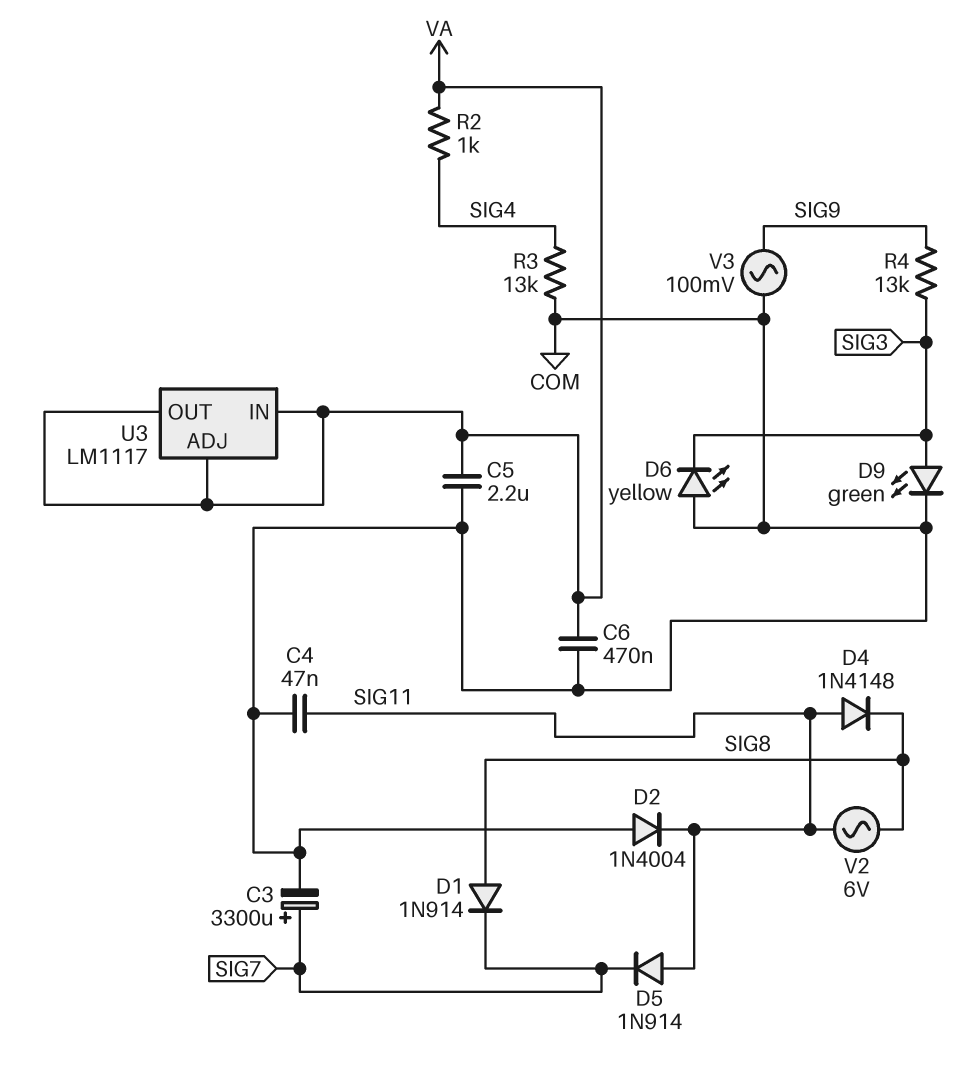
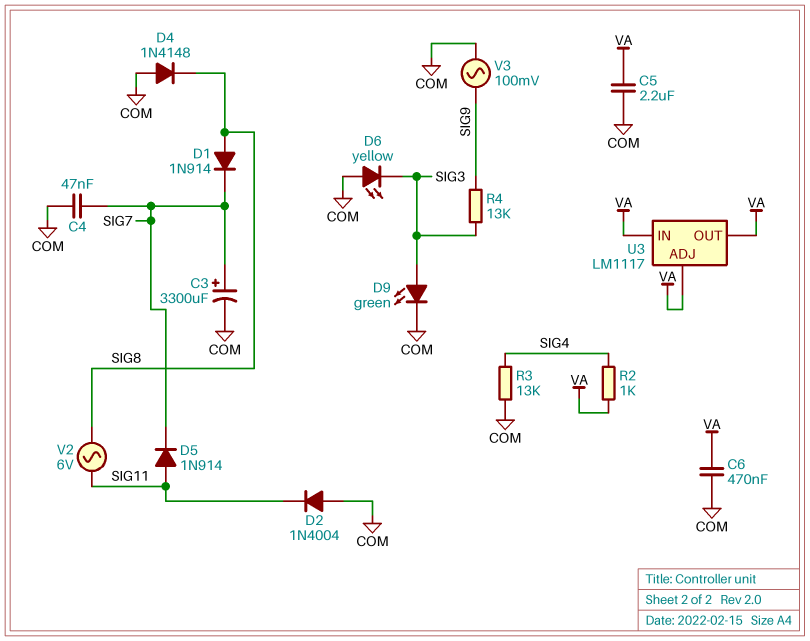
C4: 47nF (COM, SIG11) -> 47nF (COM, SIG7)
D4: diode 1N4148 (A SIG11, K SIG8) -> diode 1N4148 (A COM, K SIG8)

